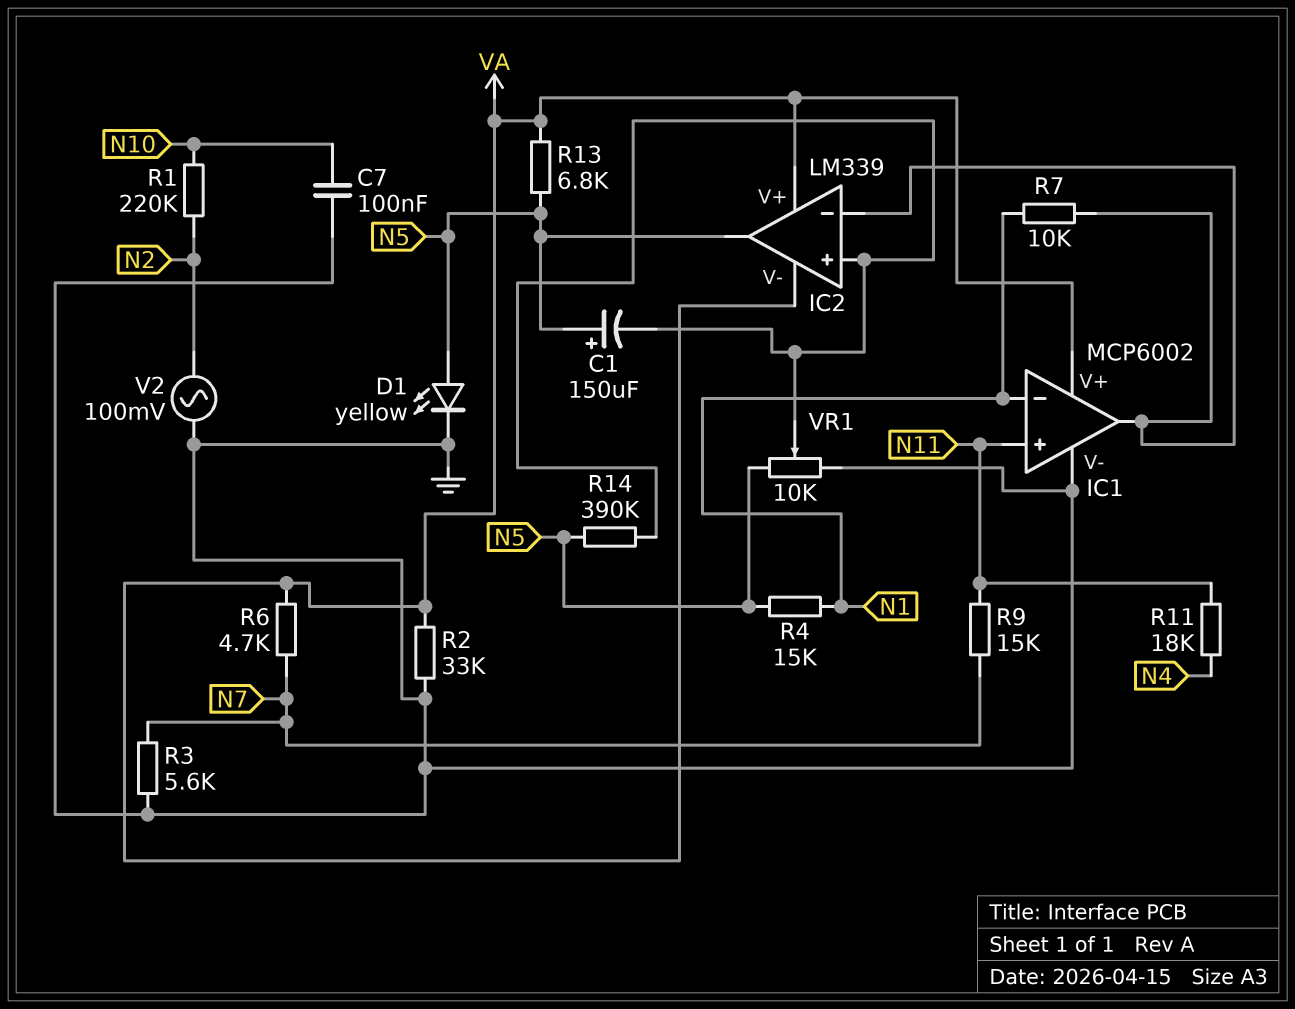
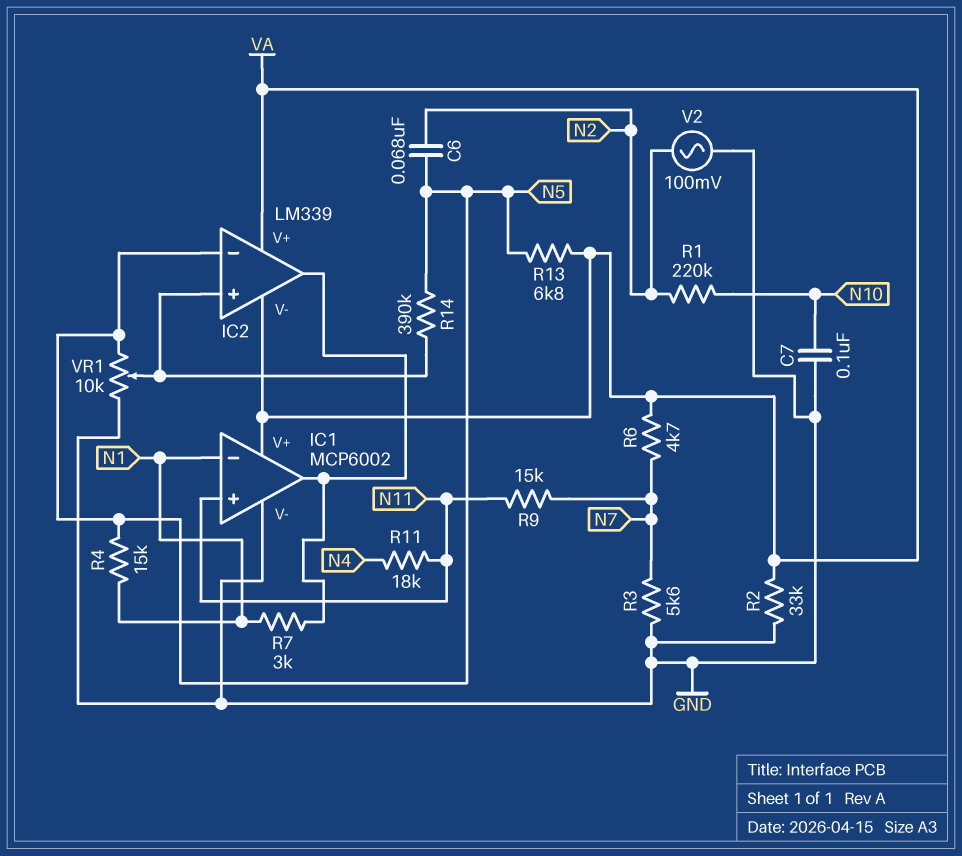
C1: 150uF (plus N5, minus IC2/in+) -> none
C6: none -> 68nF (N2, N5)
D1: LED yellow (A N5, K GND) -> none
IC2 pin in-: IC1/out -> N5
IC2 pin out: N5 -> IC1/out
R7: 10k (IC1/out, N1) -> 3k (IC1/out, N1)

